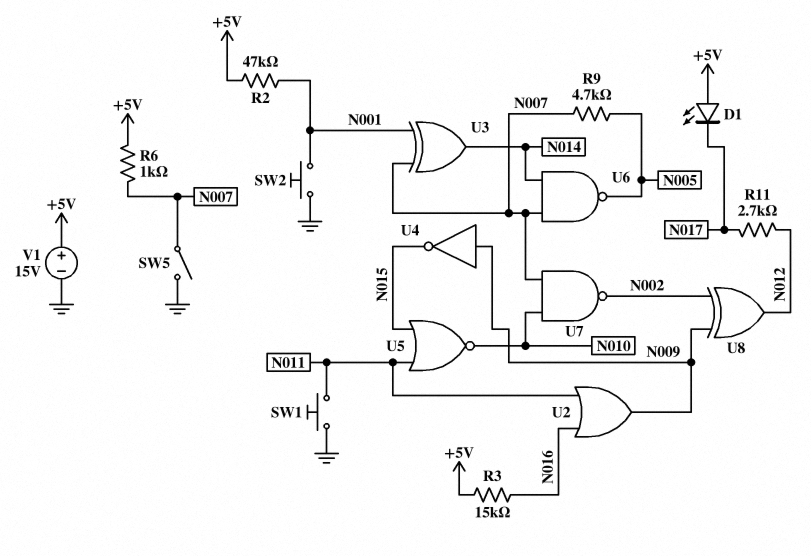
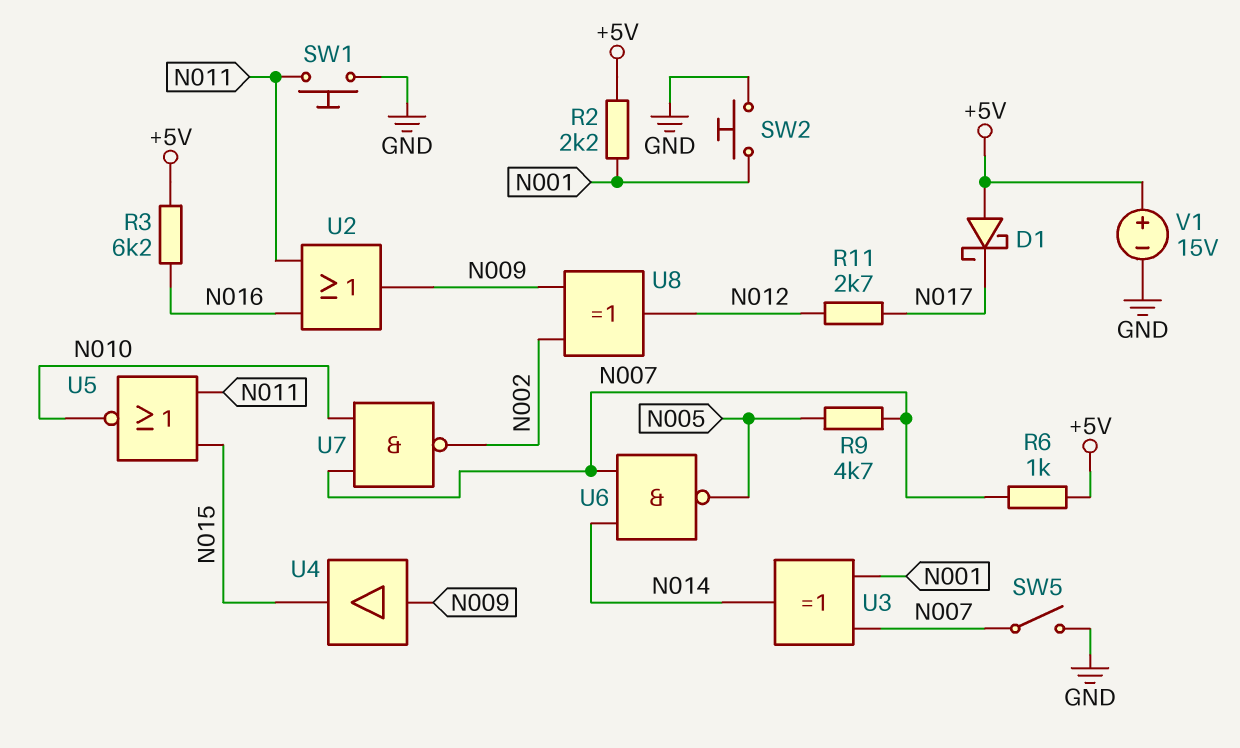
D1: LED (A +5V, K N017) -> schottky (A +5V, K N017)
R2: 47k (+5V, N001) -> 2.2k (+5V, N001)
R3: 15k (+5V, N016) -> 6.2k (+5V, N016)
U4: NOT (in N009, out N015) -> buffer (in N009, out N015)

